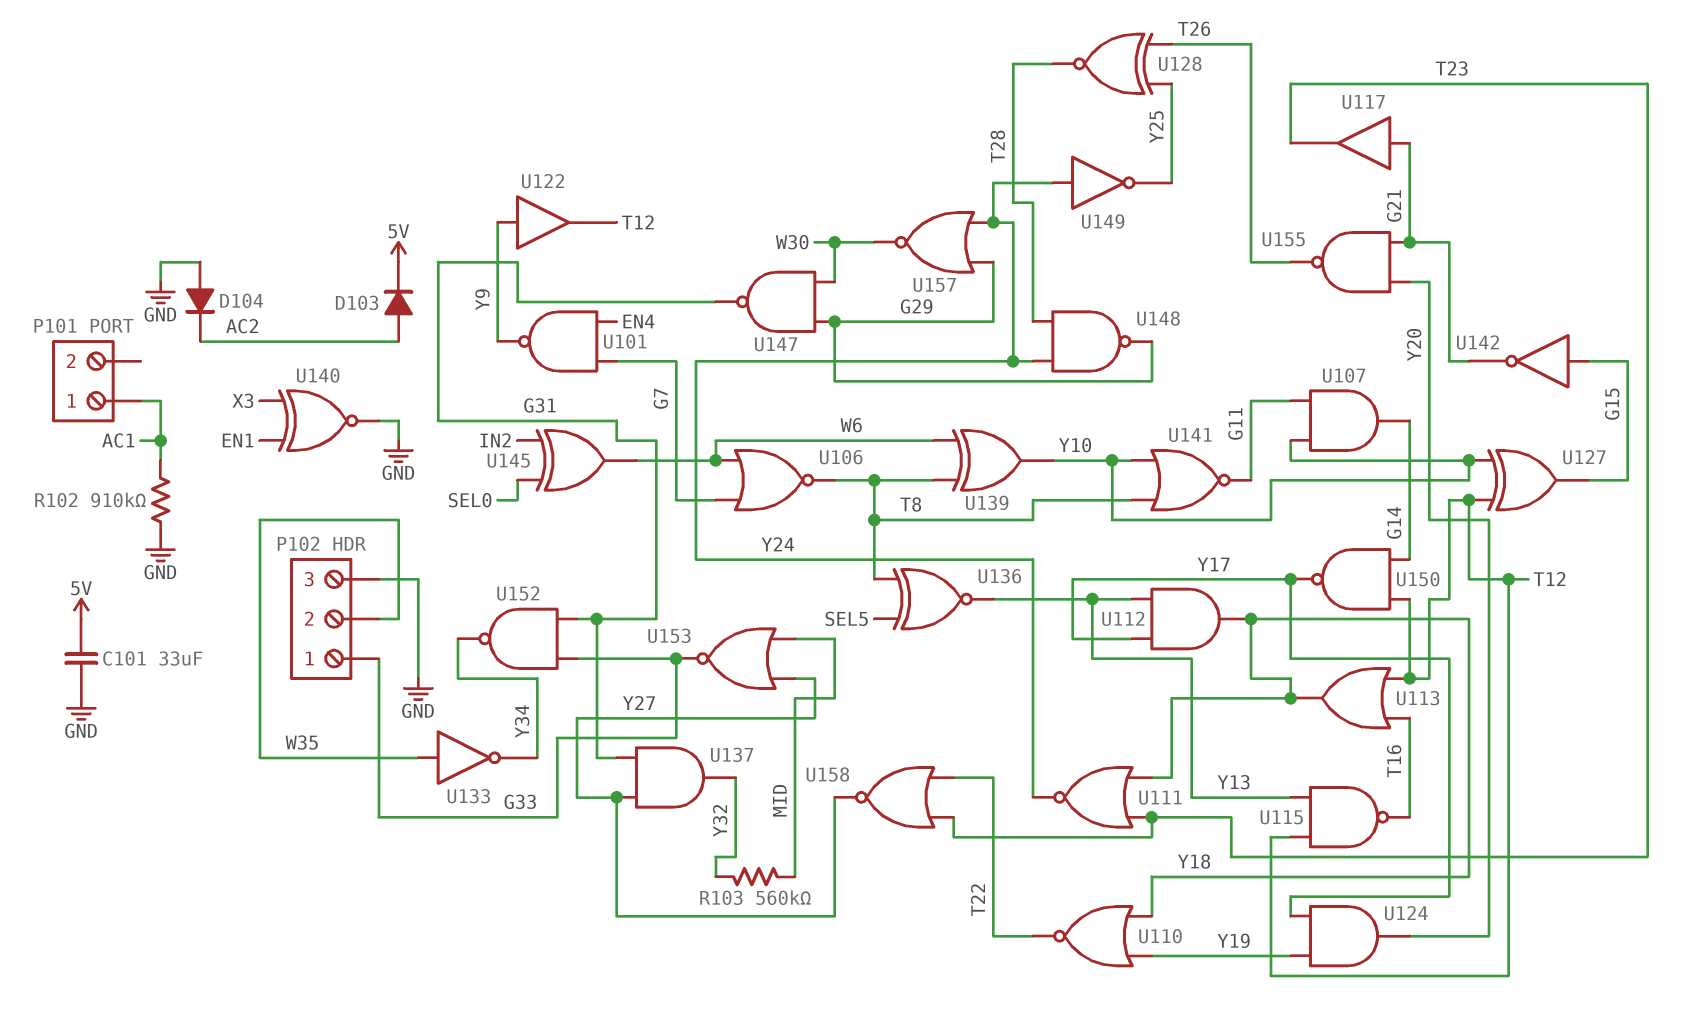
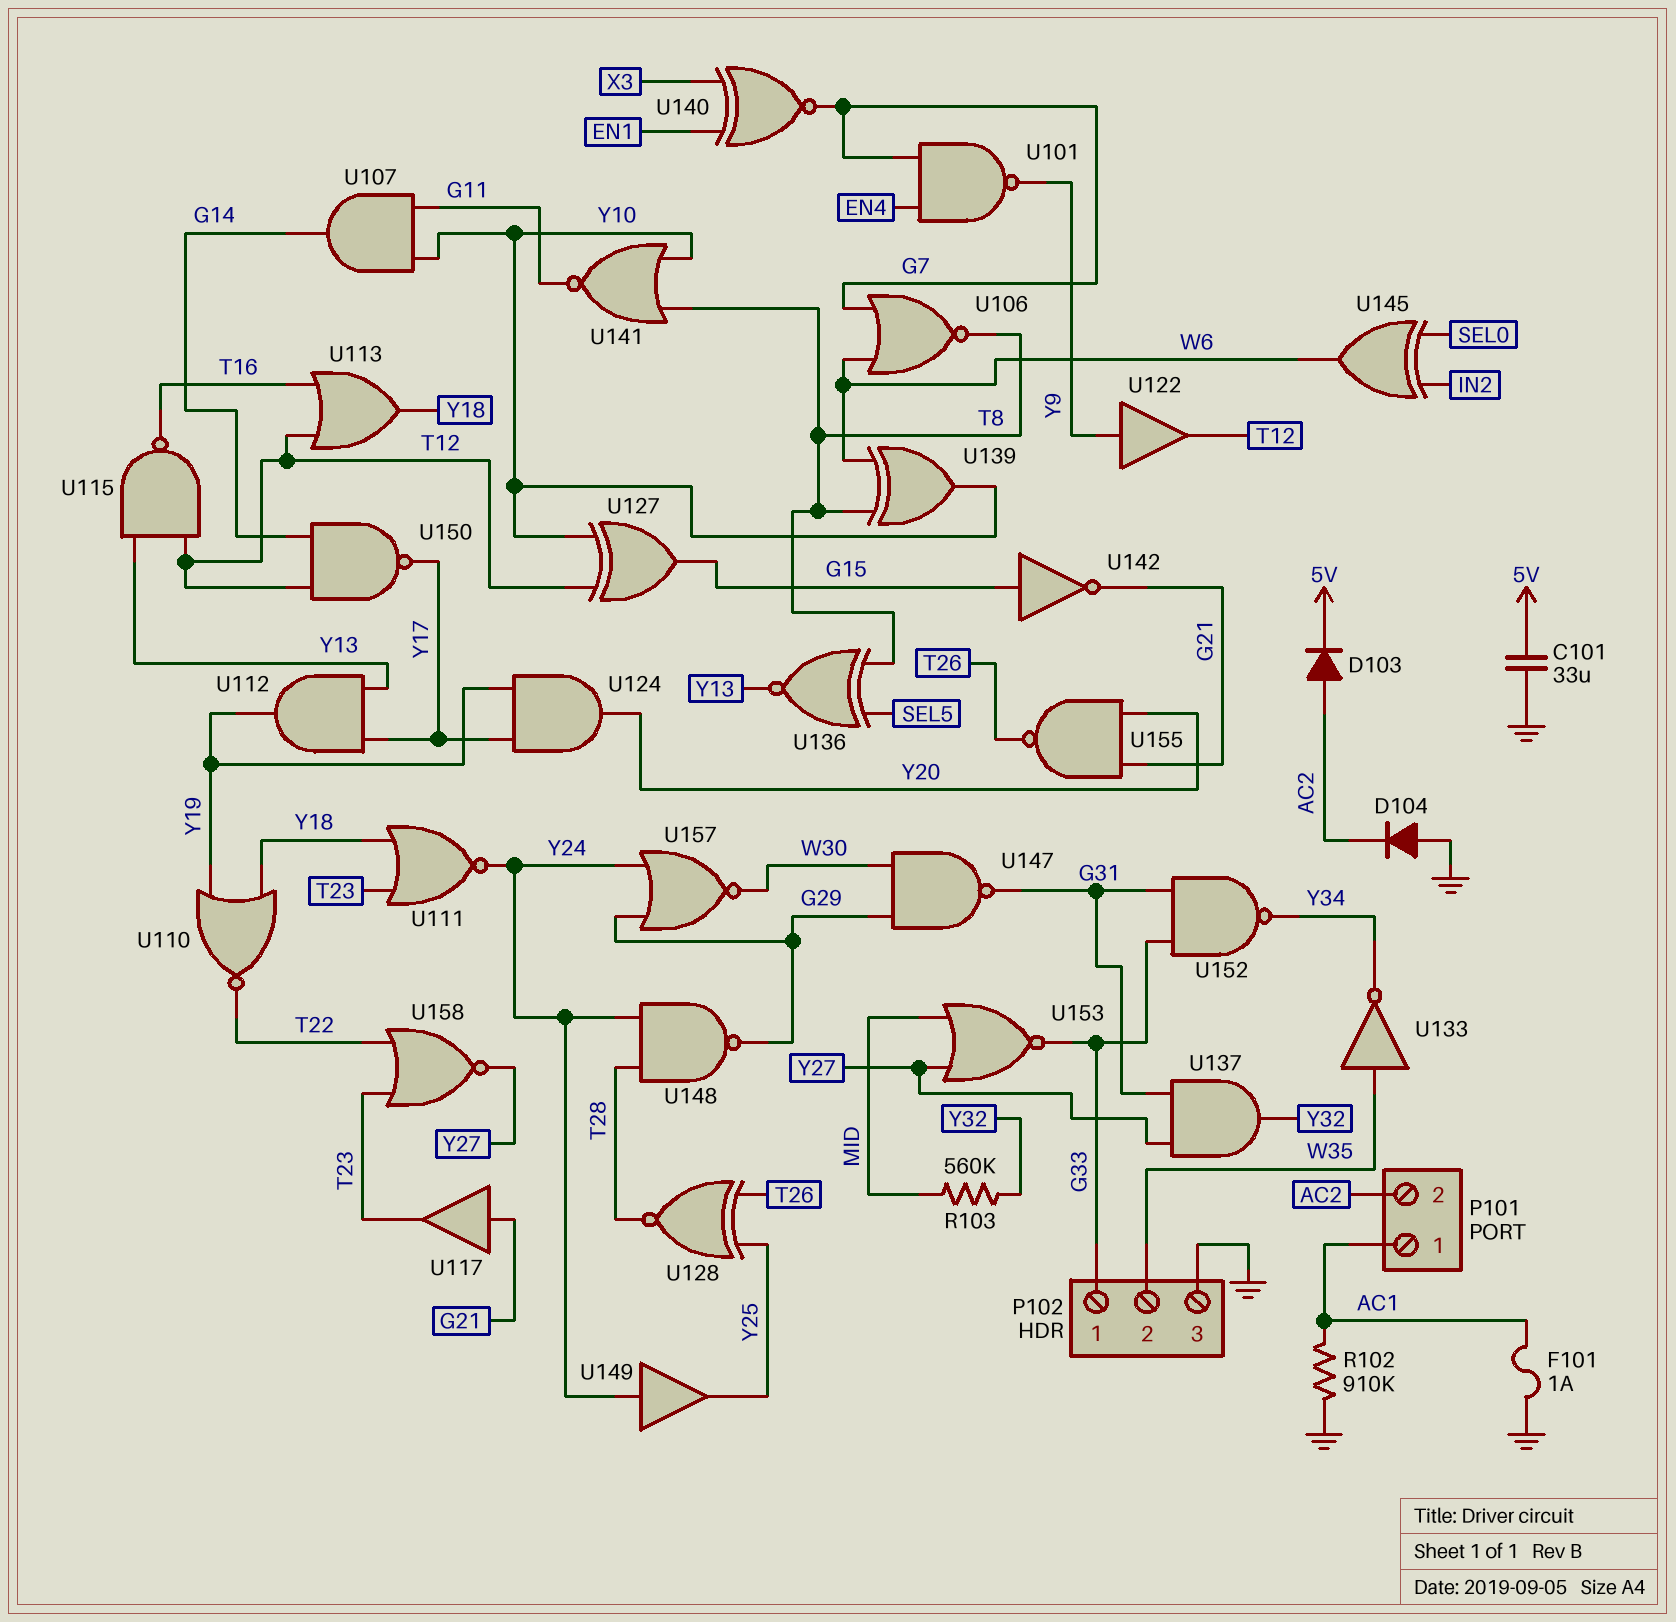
F101: none -> 1A (AC1, GND)
P101 pin 2: none -> AC2
U112: AND (in Y13, in Y17, out Y18) -> AND (in Y13, in Y17, out Y19)
U140: XNOR (in EN1, in X3, out GND) -> XNOR (in EN1, in X3, out G7)
U149: NOT (in Y24, out Y25) -> buffer (in Y24, out Y25)

